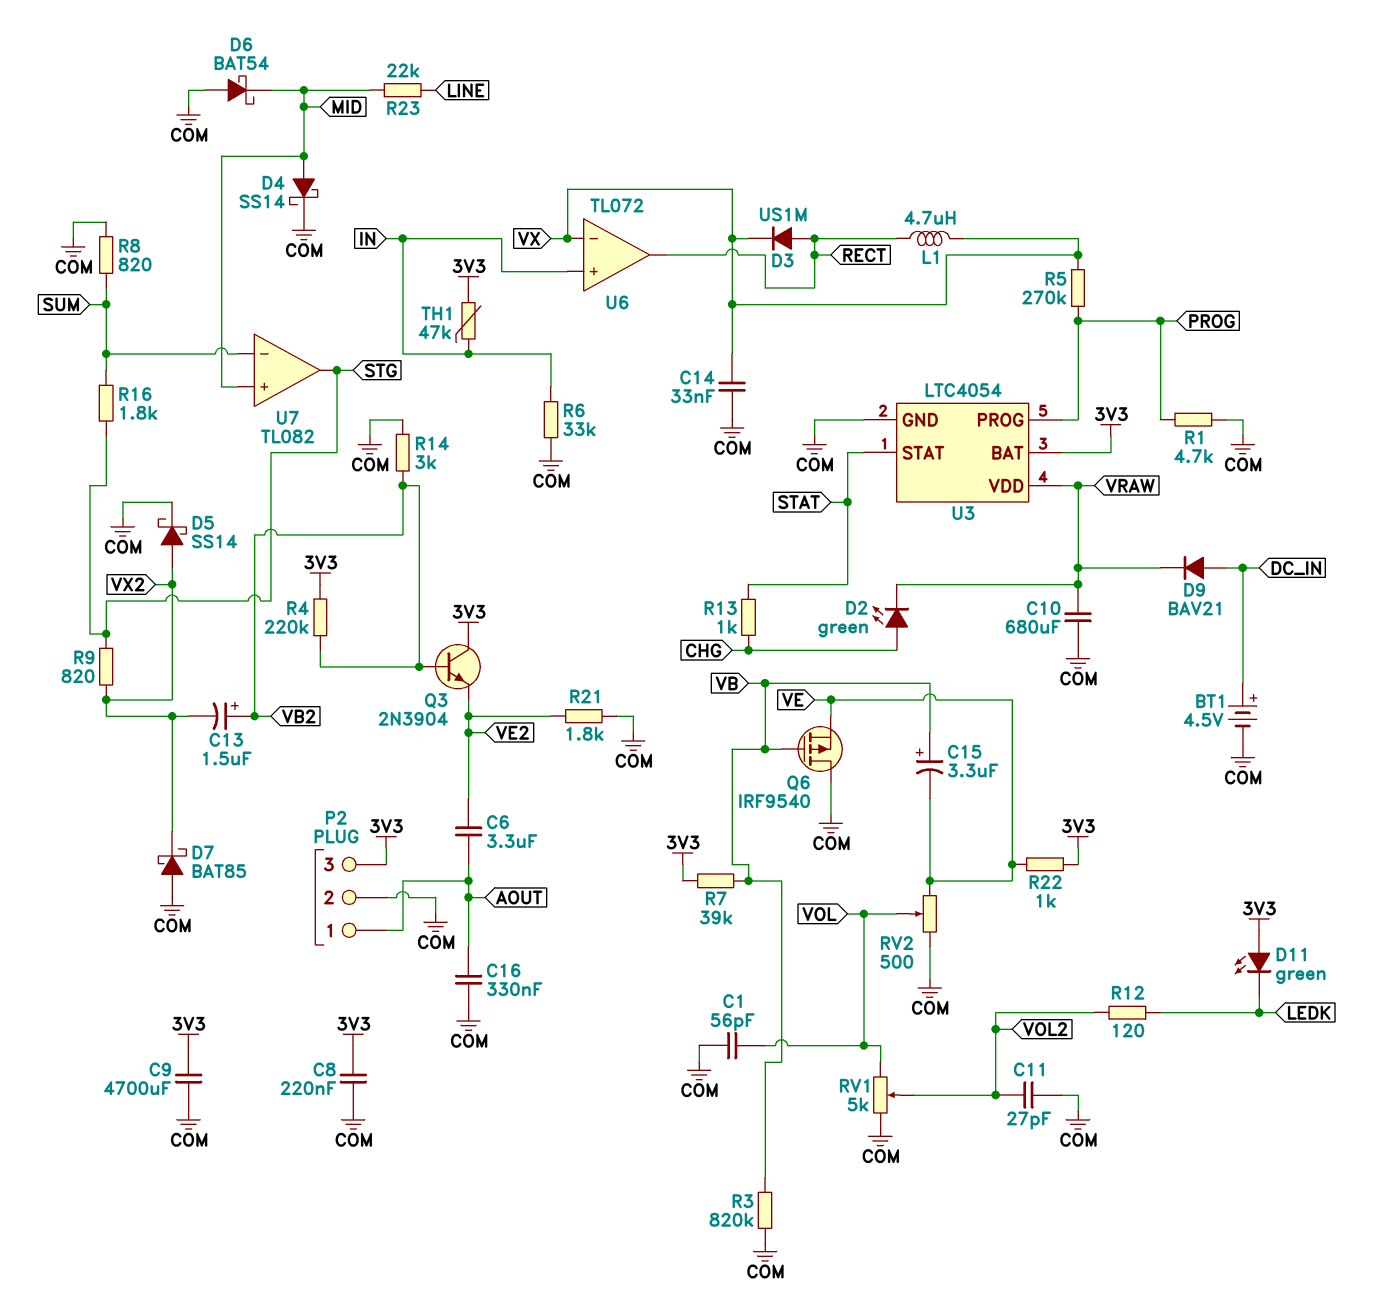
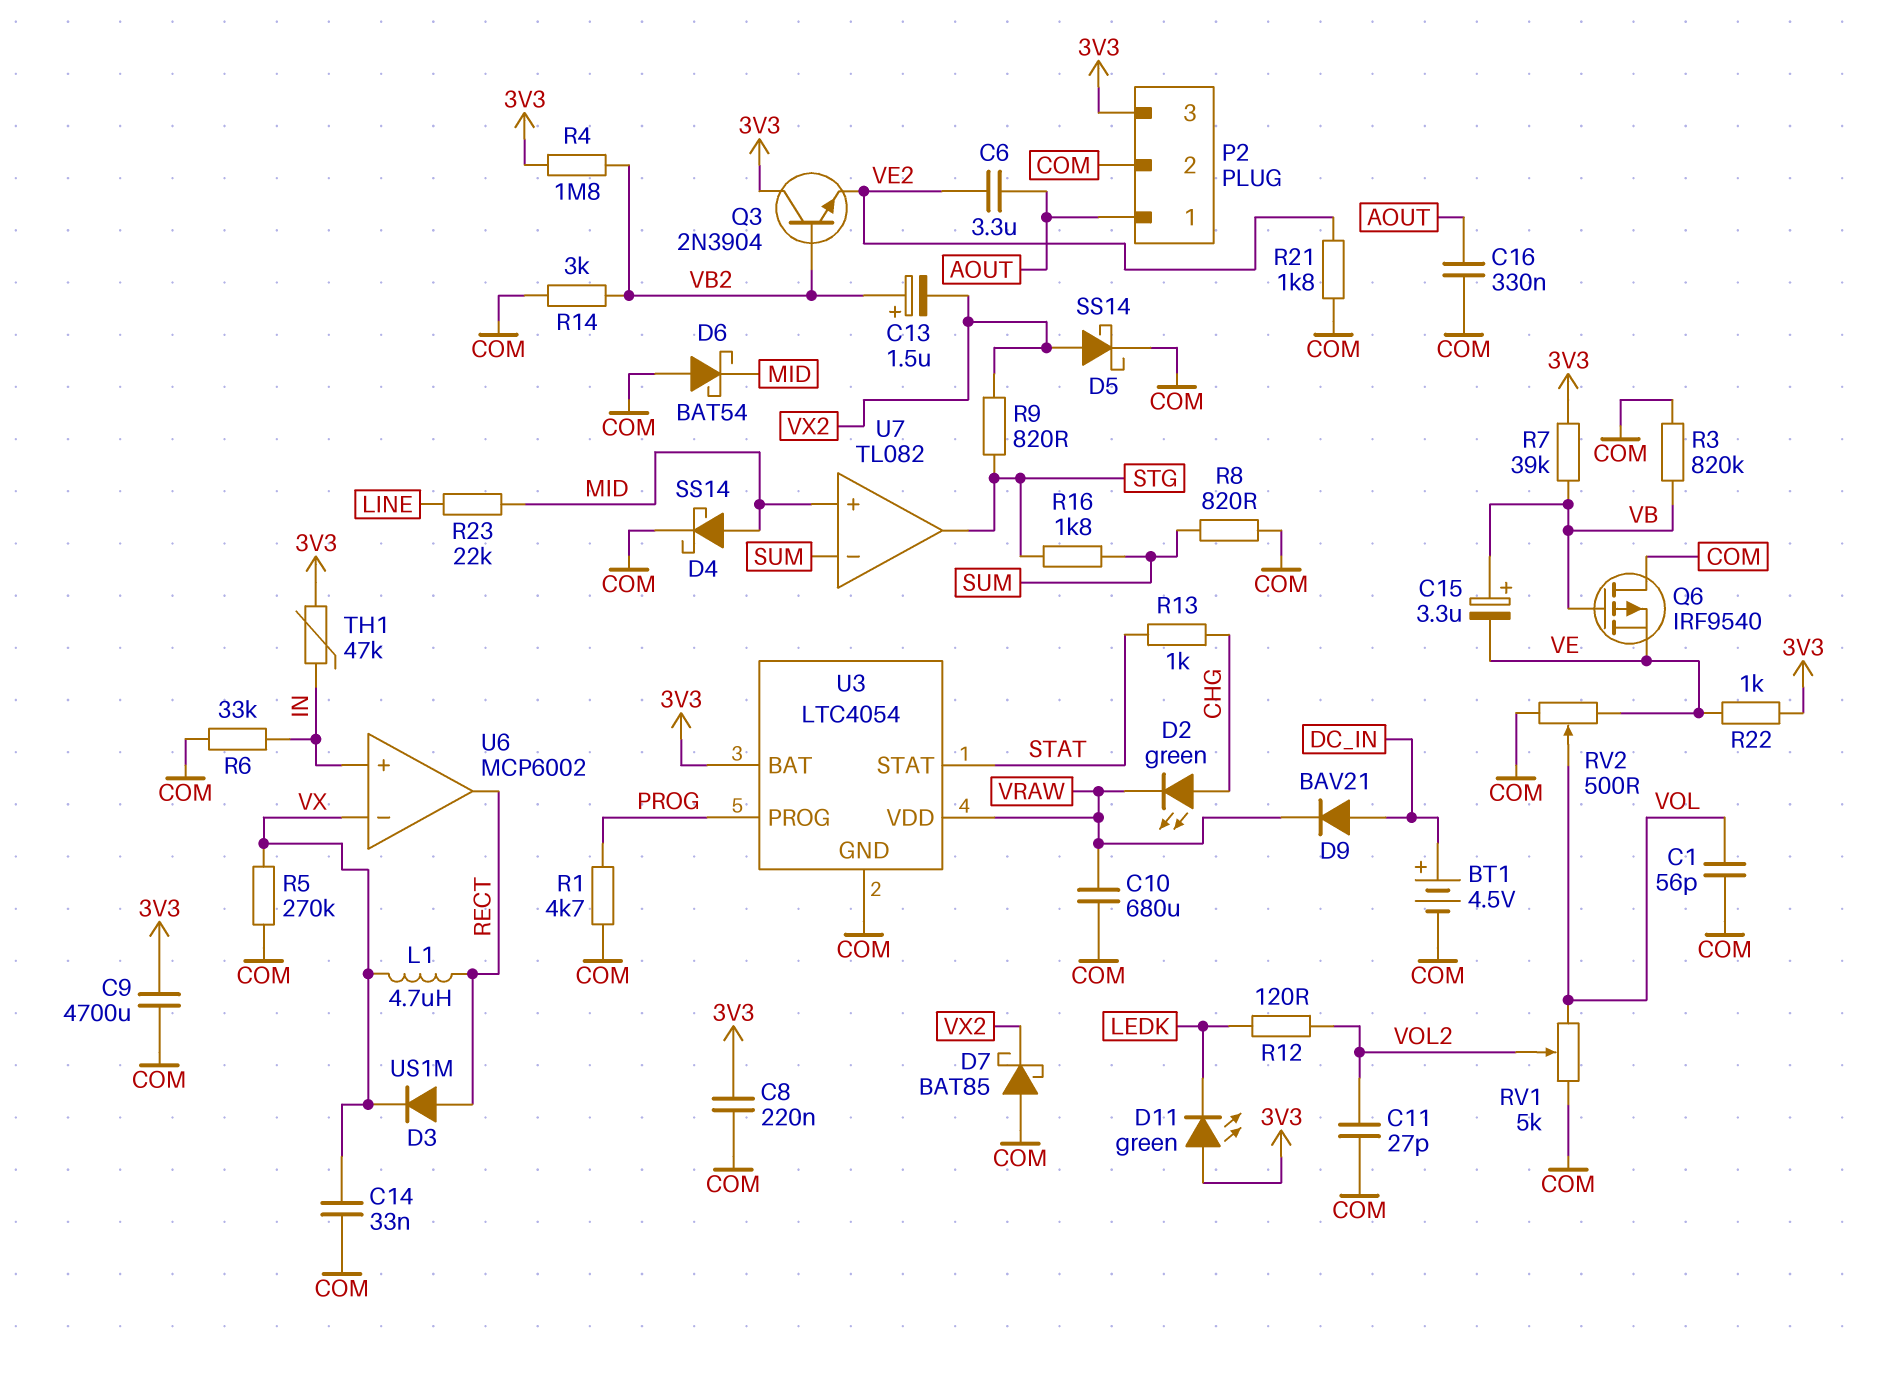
R4: 220k (3V3, VB2) -> 1.8M (3V3, VB2)
R5: 270k (PROG, VX) -> 270k (COM, VX)
U6: TL072 -> MCP6002

